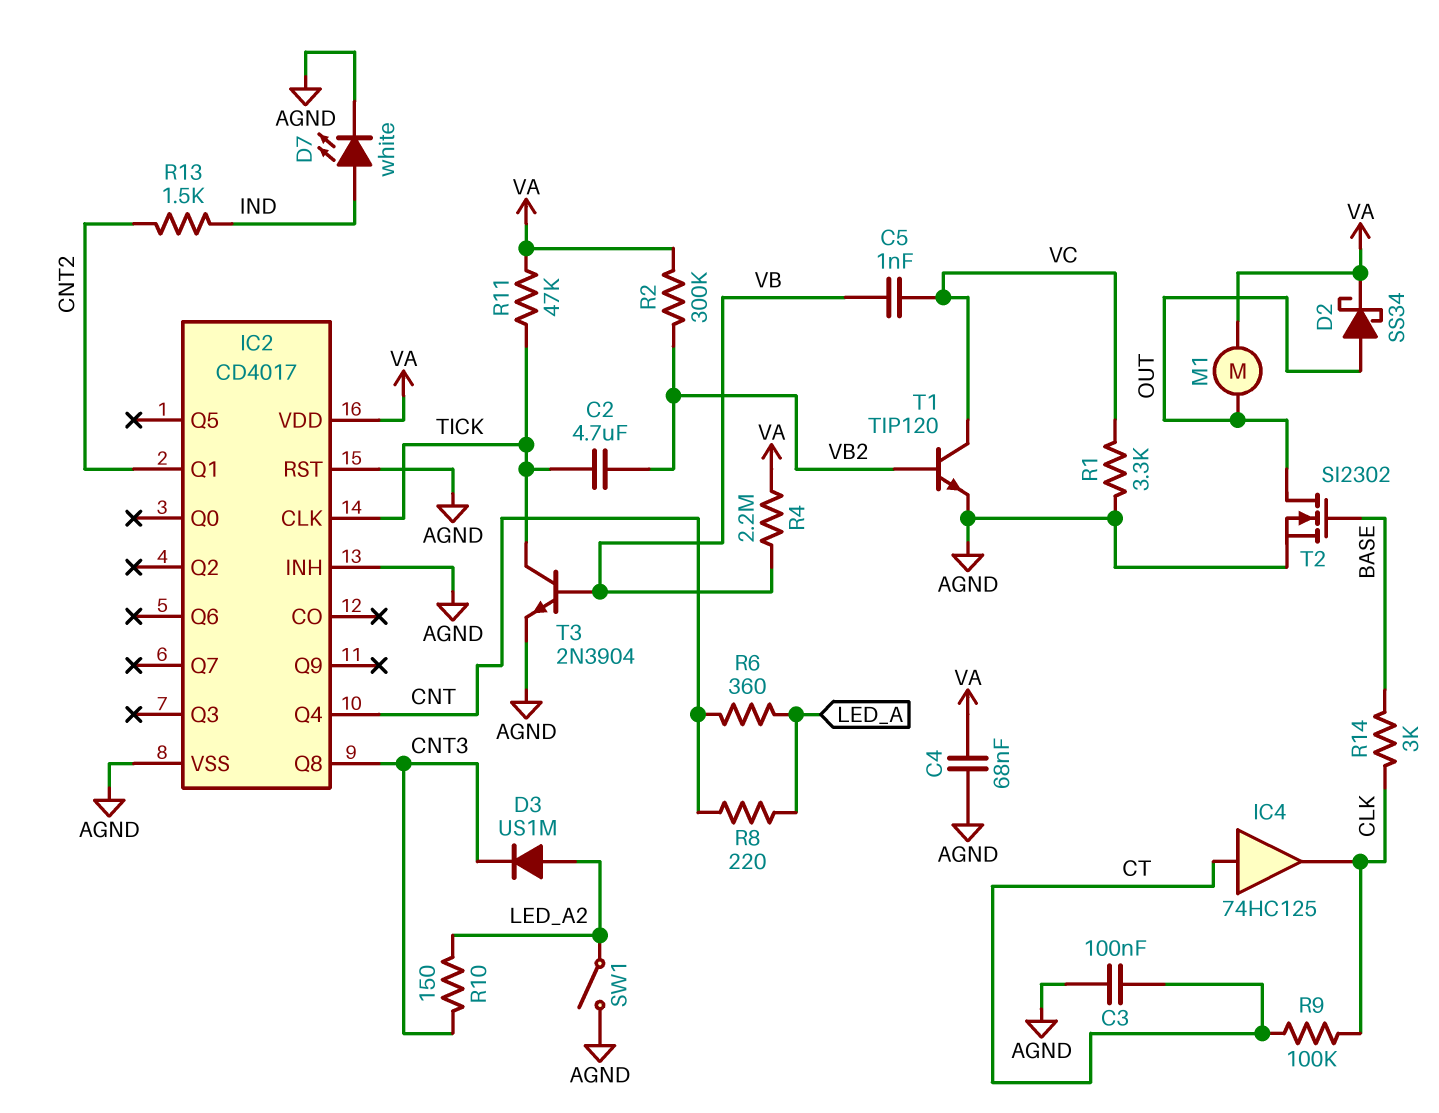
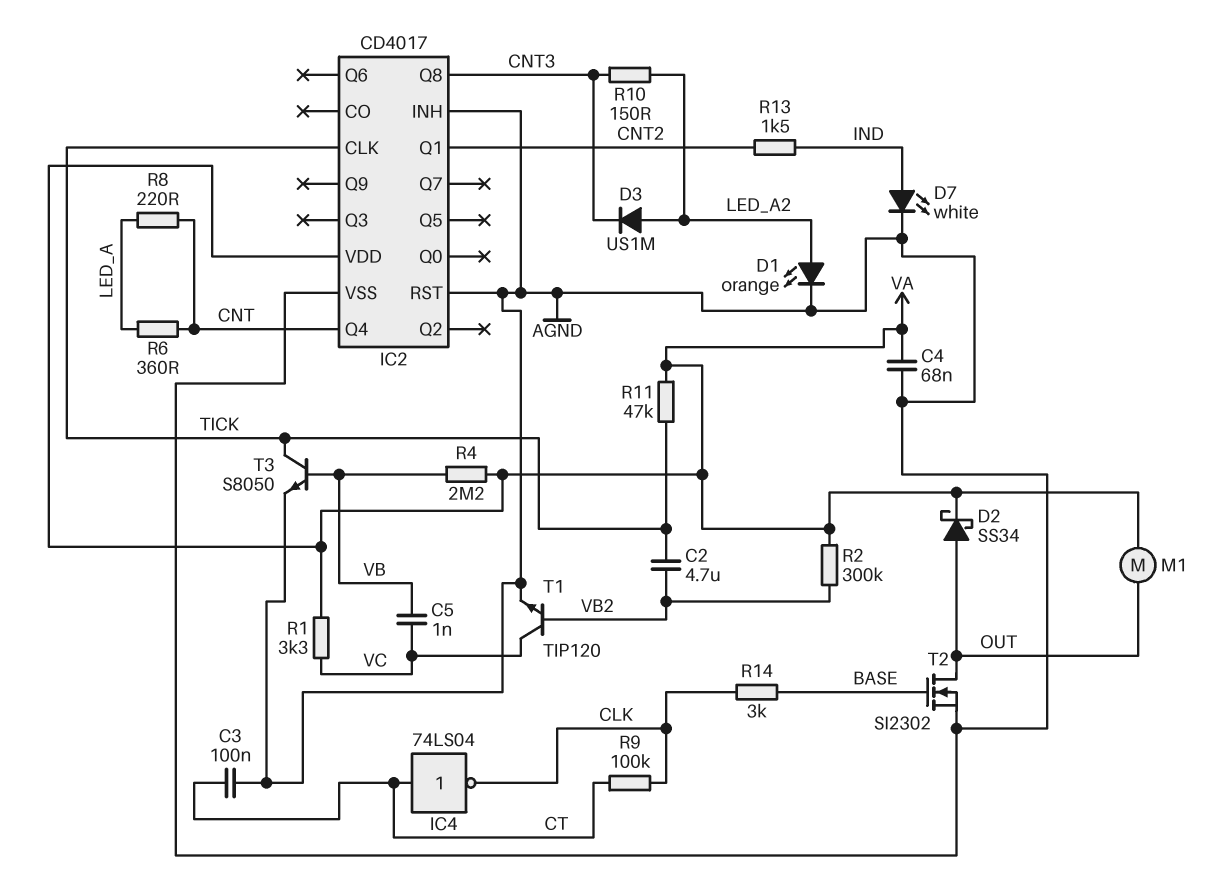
D1: none -> LED orange (A LED_A2, K AGND)
IC4: buffer 74HC125 (in CT, out CLK) -> NOT 74LS04 (in CT, out CLK)
R1: 3.3k (AGND, VC) -> 3.3k (VA, VC)
SW1: switch (AGND, LED_A2) -> none
T3: NPN 2N3904 (B VB, C TICK, E AGND) -> NPN S8050 (B VB, C TICK, E AGND)

